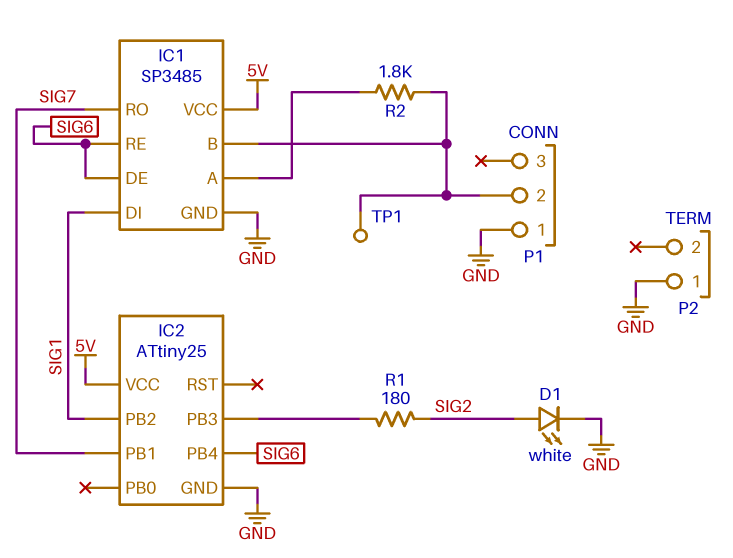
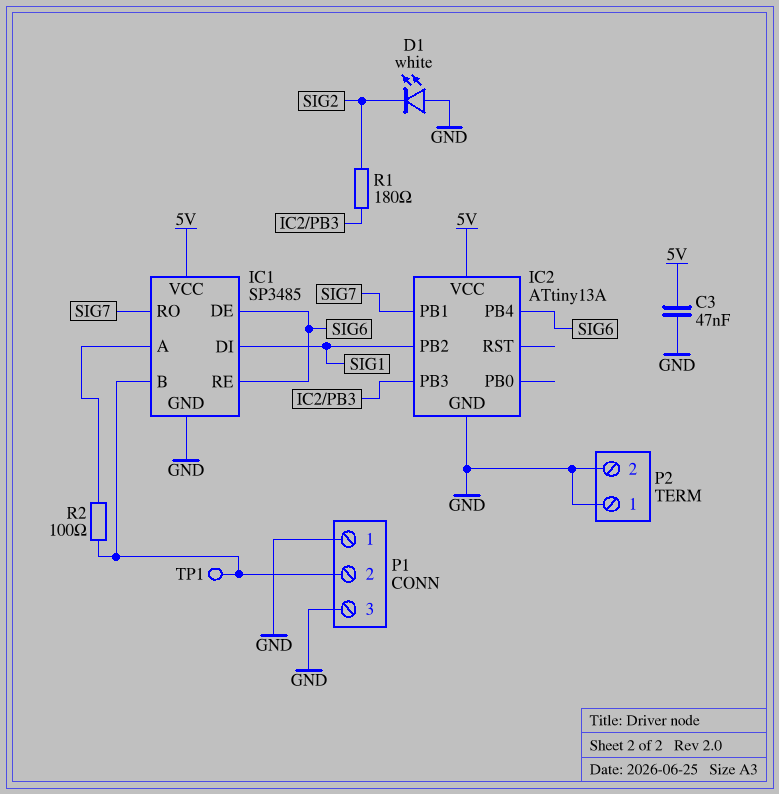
C3: none -> 47nF (5V, GND)
D1: LED white (A SIG2, K GND) -> LED white (A GND, K SIG2)
IC2: ATtiny25 -> ATtiny13A
P1 pin 3: none -> GND
P2 pin 2: none -> GND
R2: 1.8k (IC1/A, IC1/B) -> 100 (IC1/A, IC1/B)

